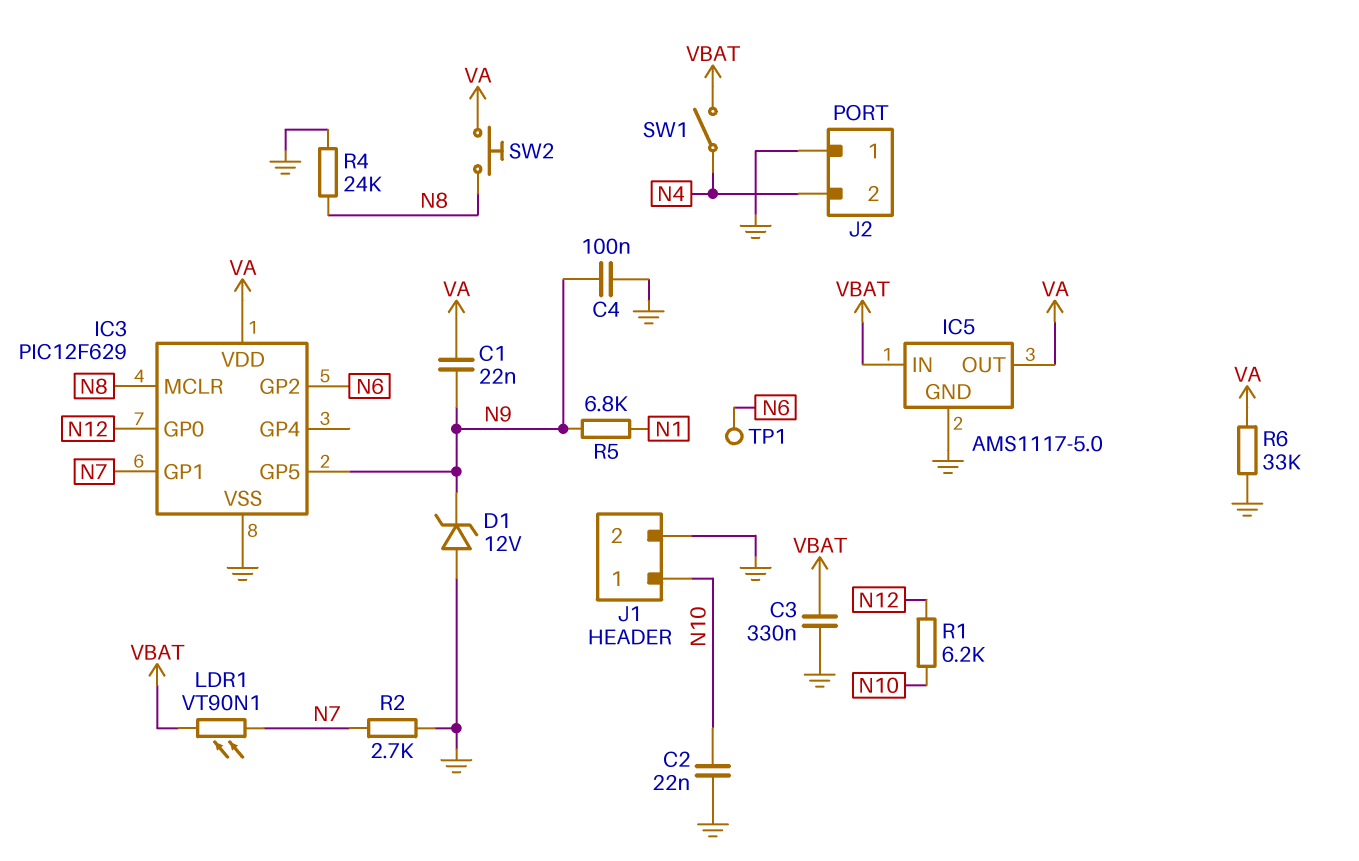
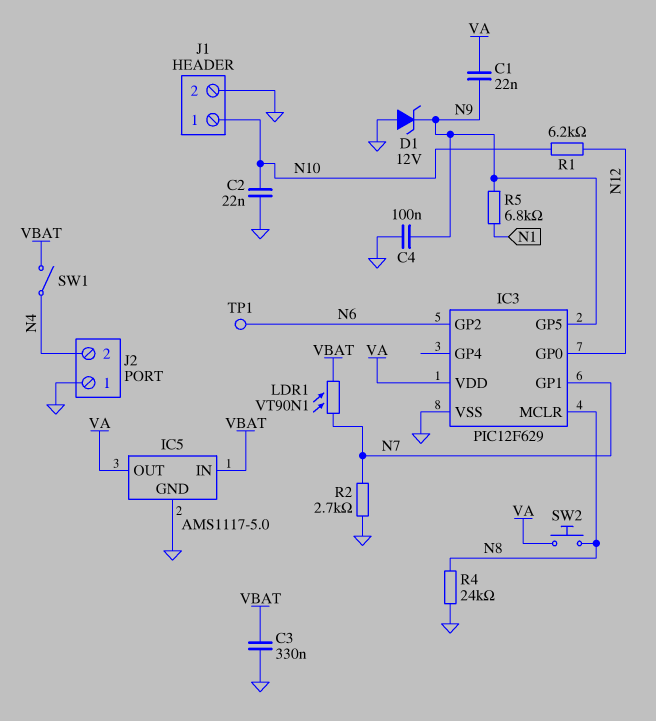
R6: 33k (GND, VA) -> none

